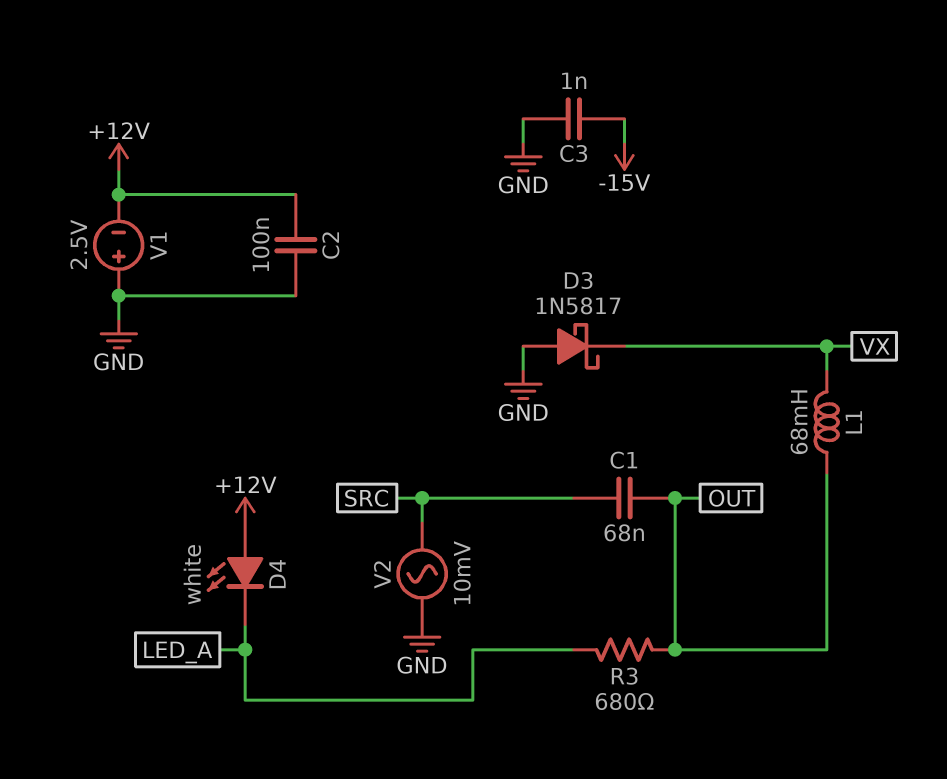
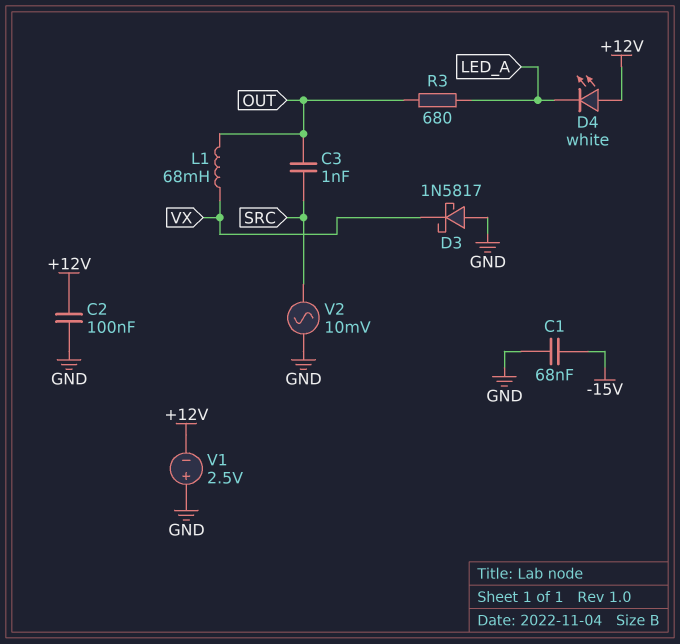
C1: 68nF (OUT, SRC) -> 68nF (-15V, GND)
C3: 1nF (-15V, GND) -> 1nF (OUT, SRC)

